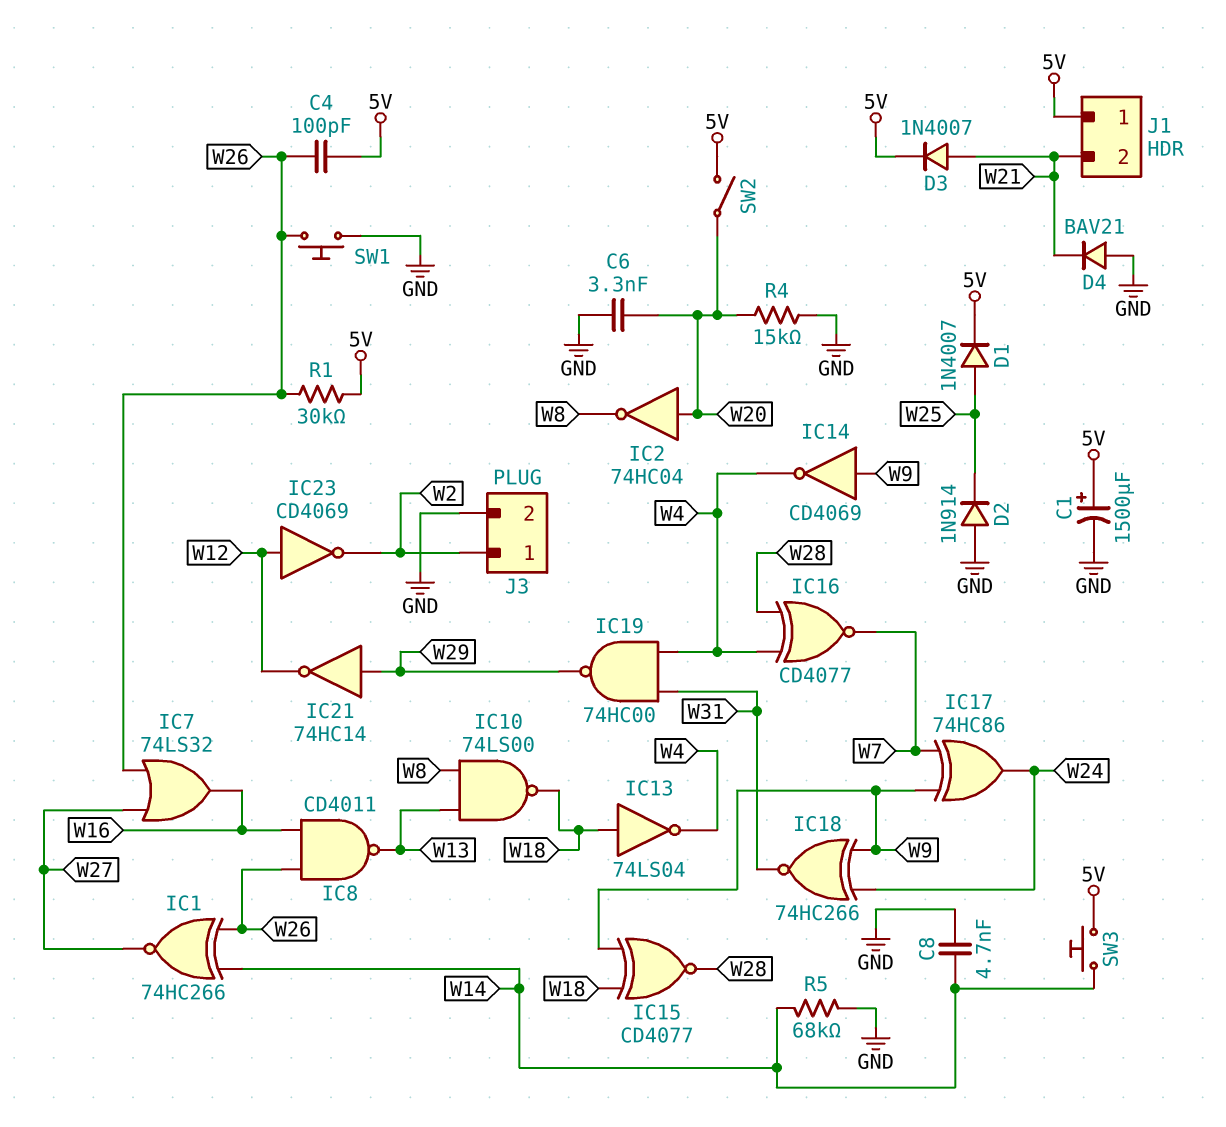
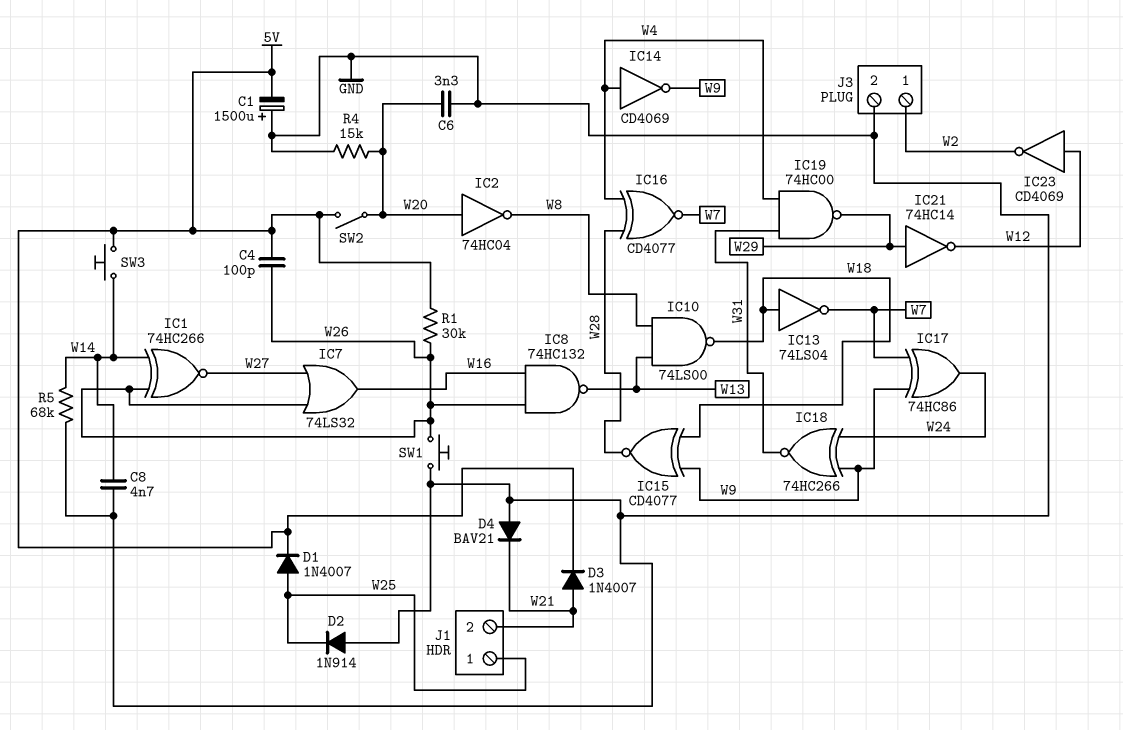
C1: 1500uF (plus 5V, minus GND) -> 1500uF (plus GND, minus 5V)
IC8: NAND CD4011 (in W16, in W26, out W13) -> NAND 74HC132 (in W16, in W26, out W13)
IC13: NOT 74LS04 (in W18, out W4) -> NOT 74LS04 (in W18, out W7)
IC14: NOT CD4069 (in W9, out W4) -> NOT CD4069 (in W4, out W9)
J1 pin 1: 5V -> W25

